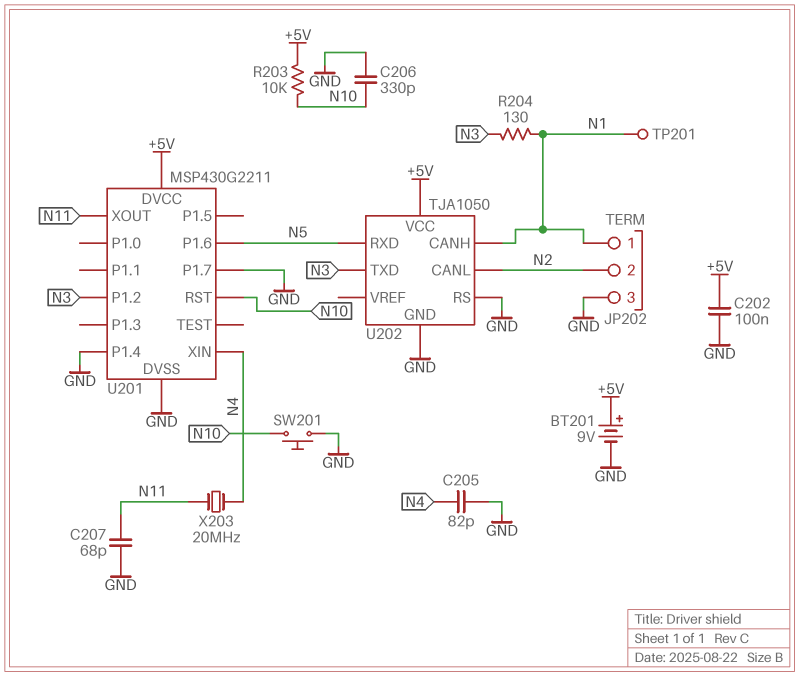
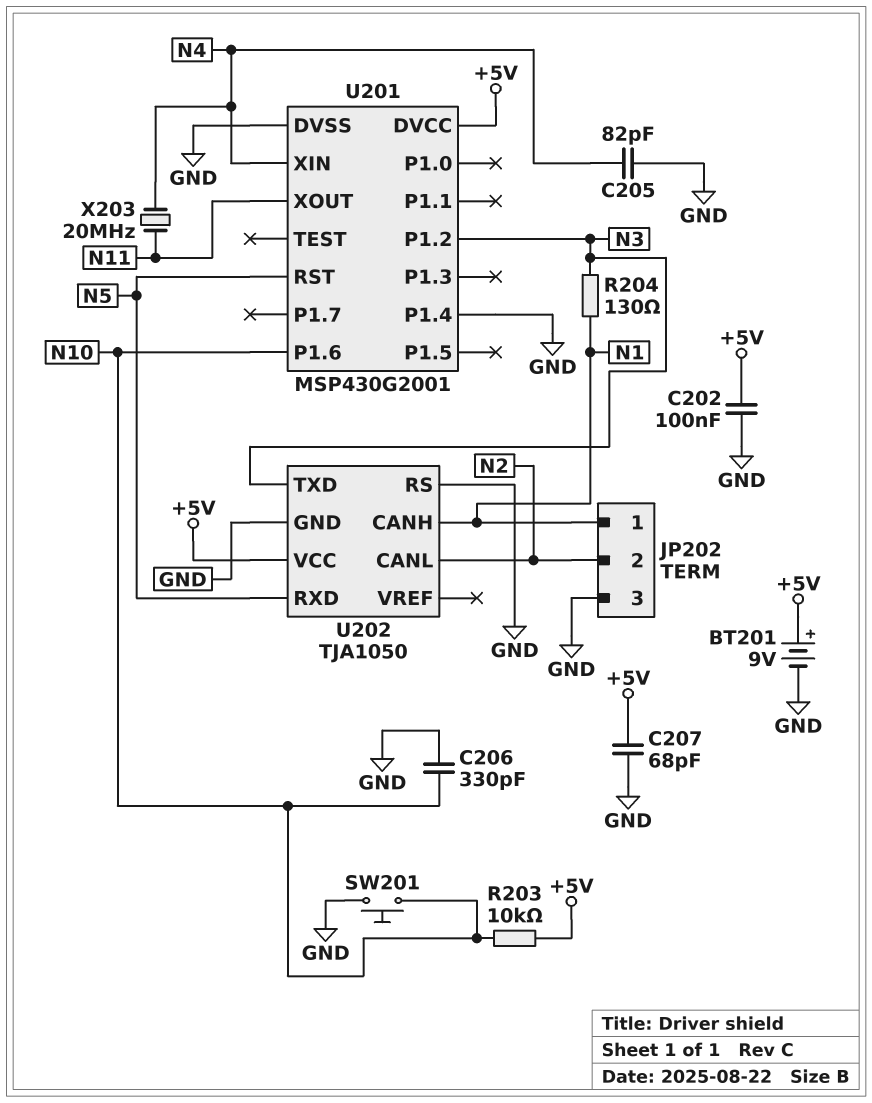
C207: 68pF (GND, N11) -> 68pF (+5V, GND)
TP201: test point (N1) -> none
U201: MSP430G2211 -> MSP430G2001
U201 pin P1.6: N5 -> N10
U201 pin P1.7: GND -> none
U201 pin RST: N10 -> N5

